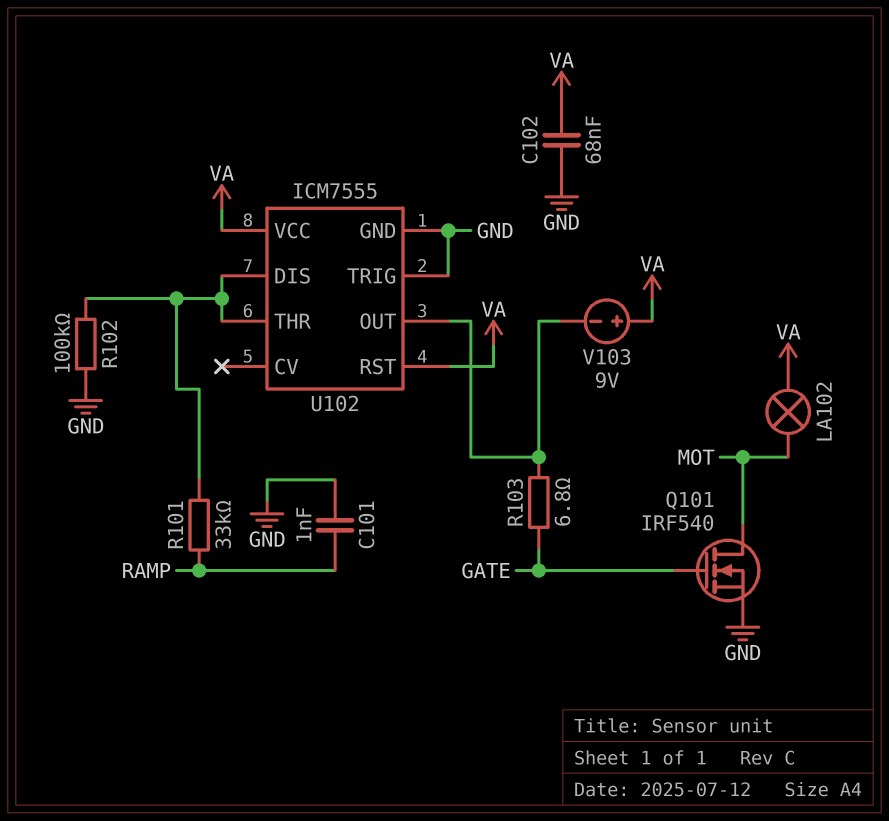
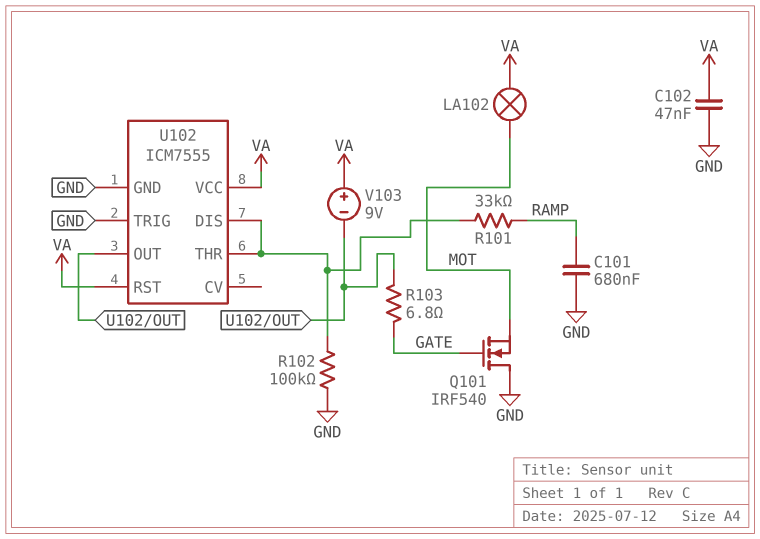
C101: 1nF (GND, RAMP) -> 680nF (GND, RAMP)
C102: 68nF (GND, VA) -> 47nF (GND, VA)
Q101: NMOS IRF540 (G GATE, D MOT, S GND) -> NMOS IRF540 (G GATE, D GND, S MOT)

